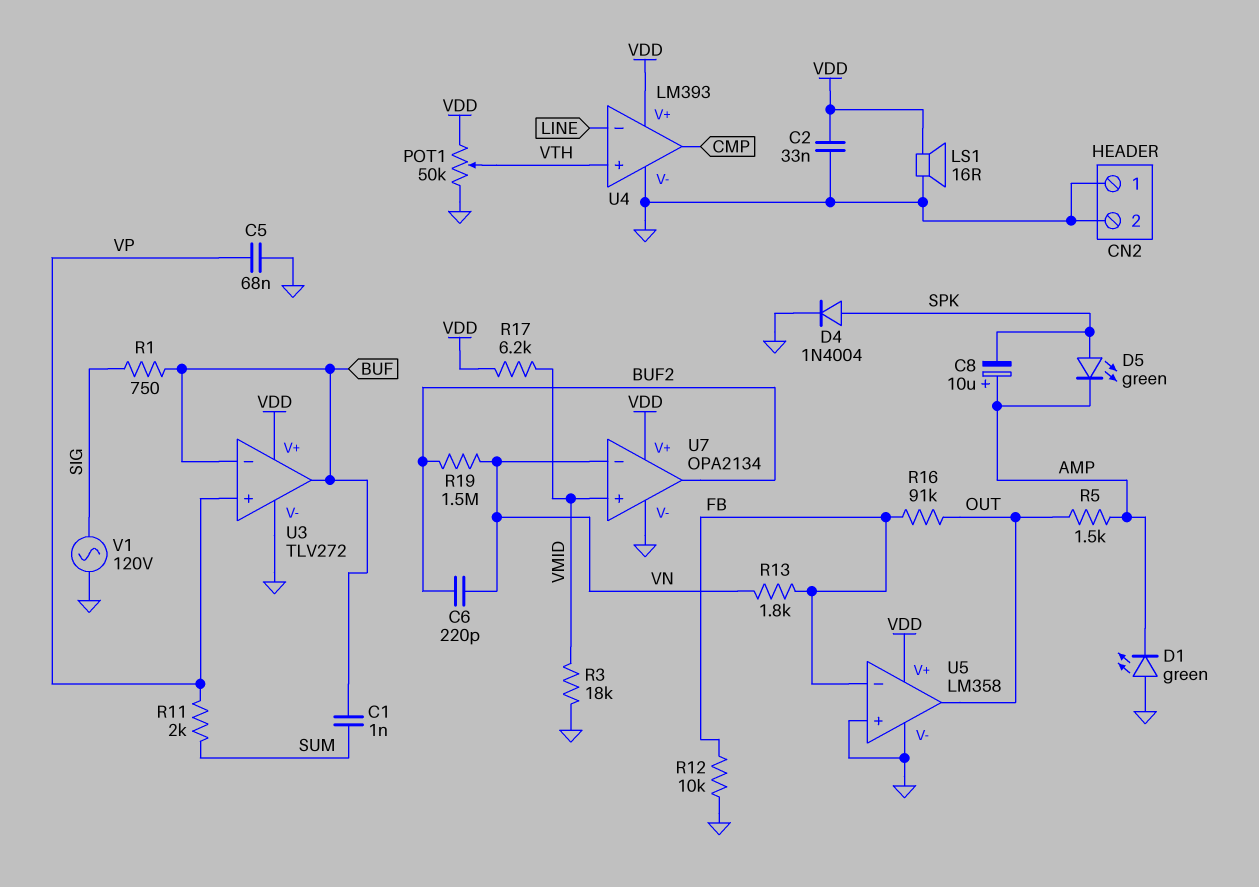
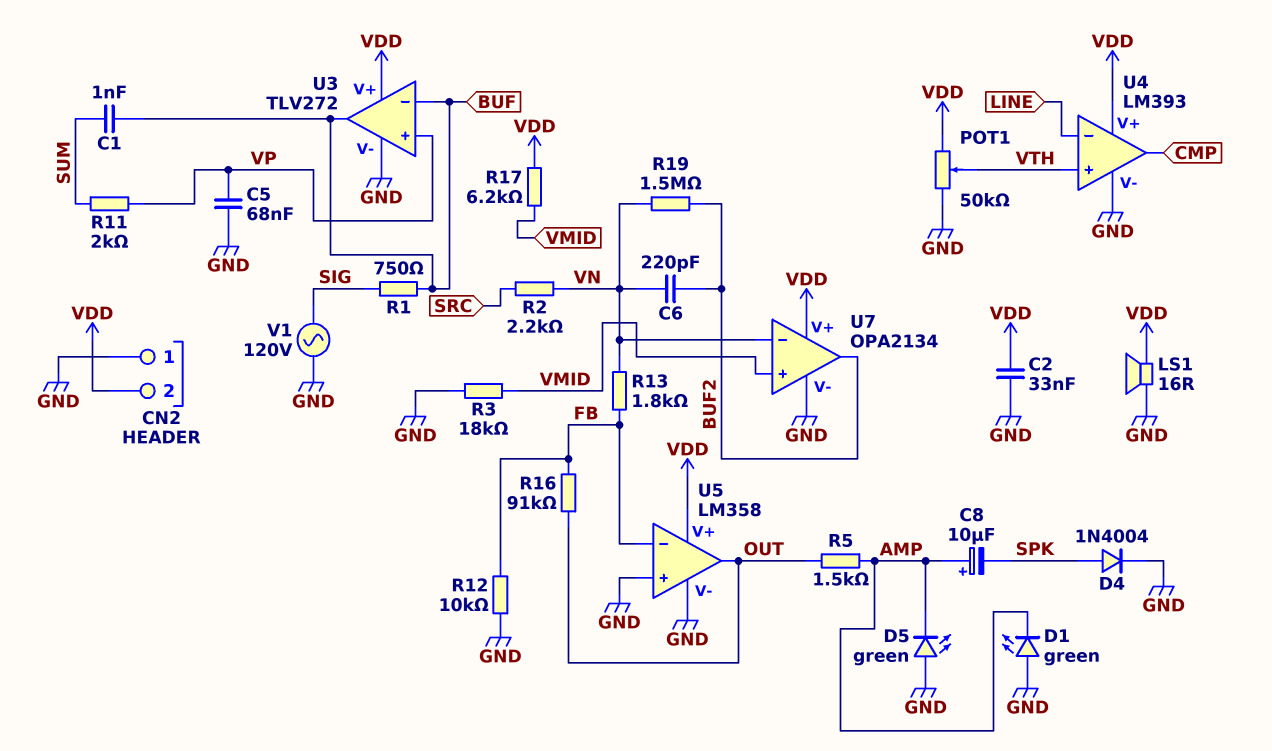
CN2 pin 2: GND -> VDD
D5: LED green (A SPK, K AMP) -> LED green (A GND, K AMP)
R2: none -> 2.2k (SRC, VN)

